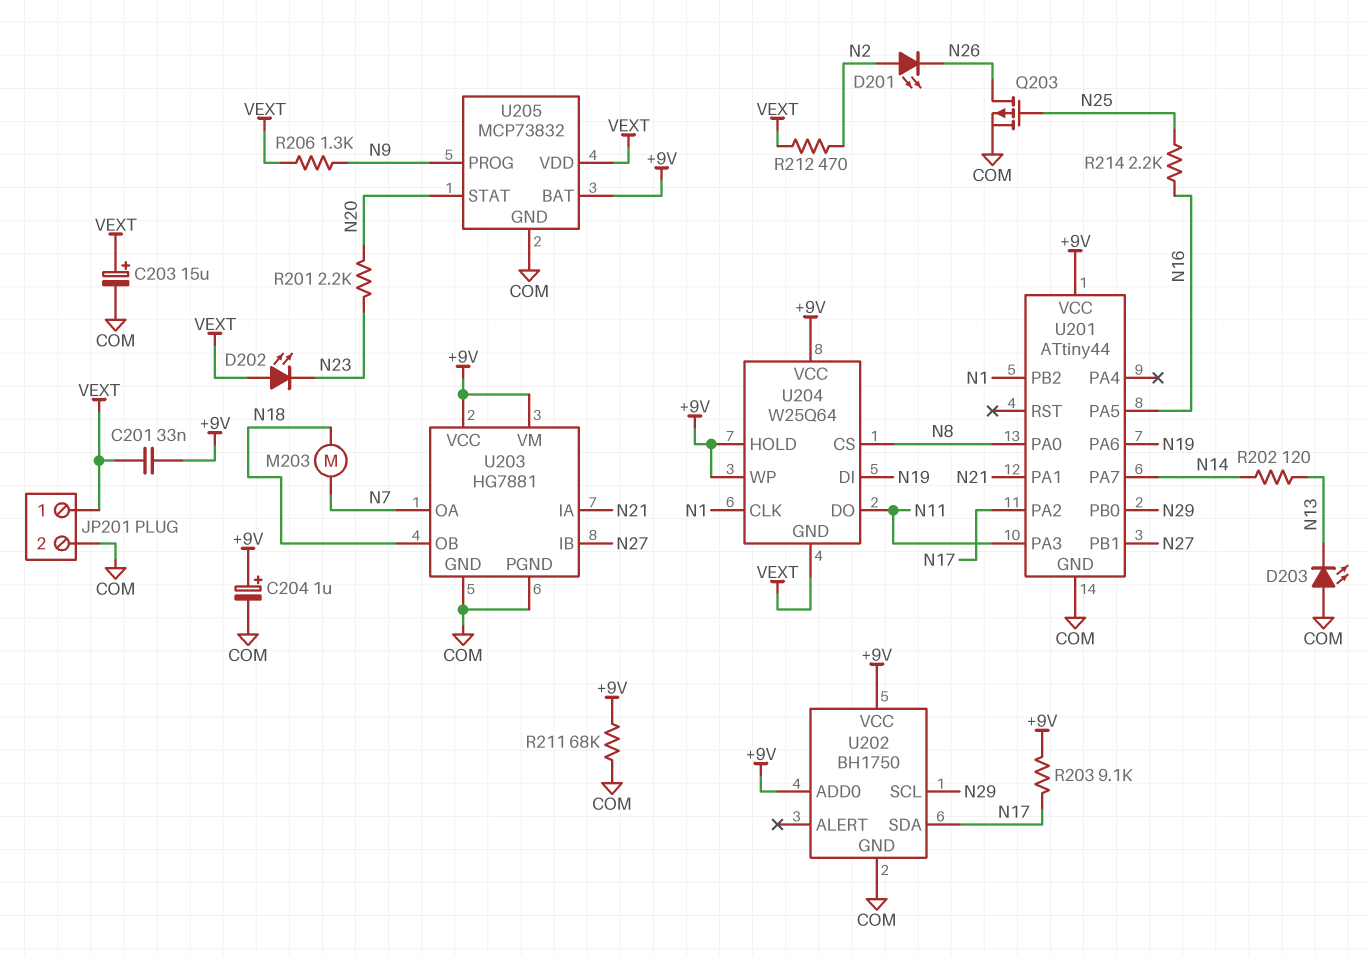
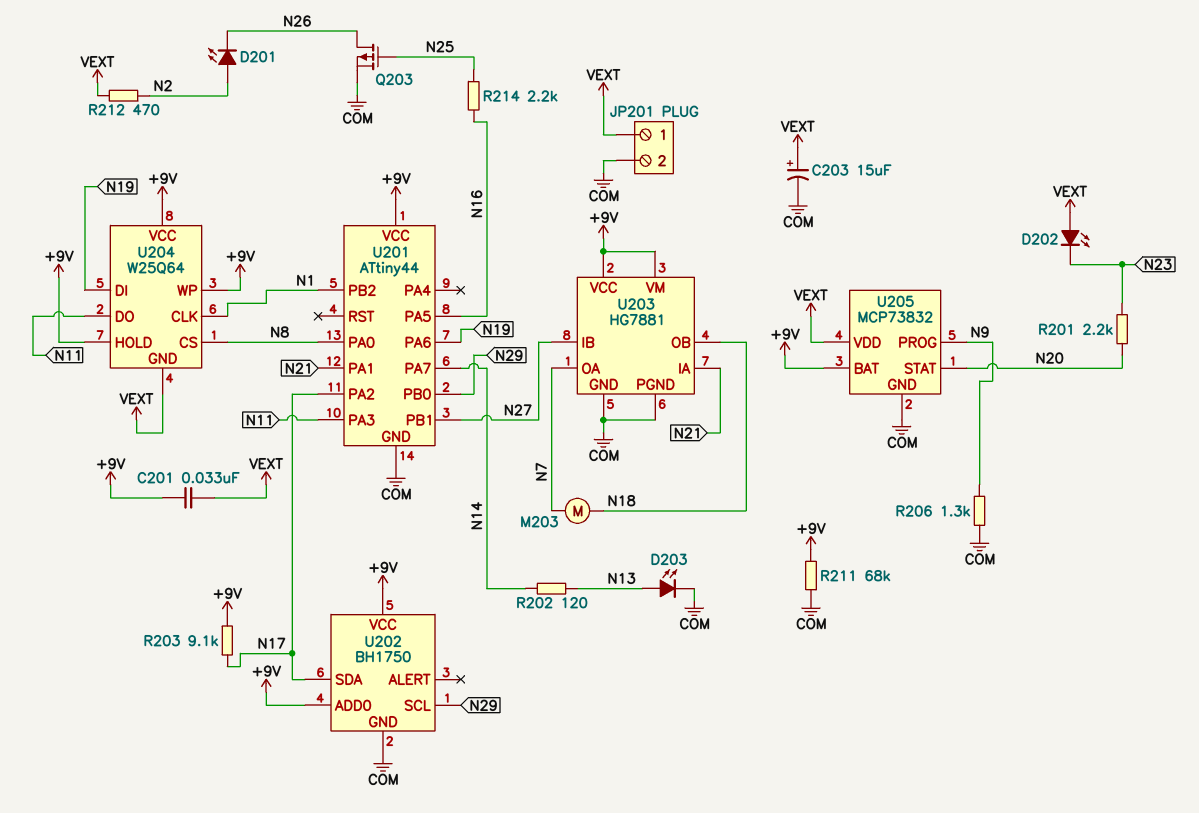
C204: 1uF (plus +9V, minus COM) -> none
D203: LED (A COM, K N13) -> LED (A N13, K COM)
R206: 1.3k (N9, VEXT) -> 1.3k (COM, N9)

